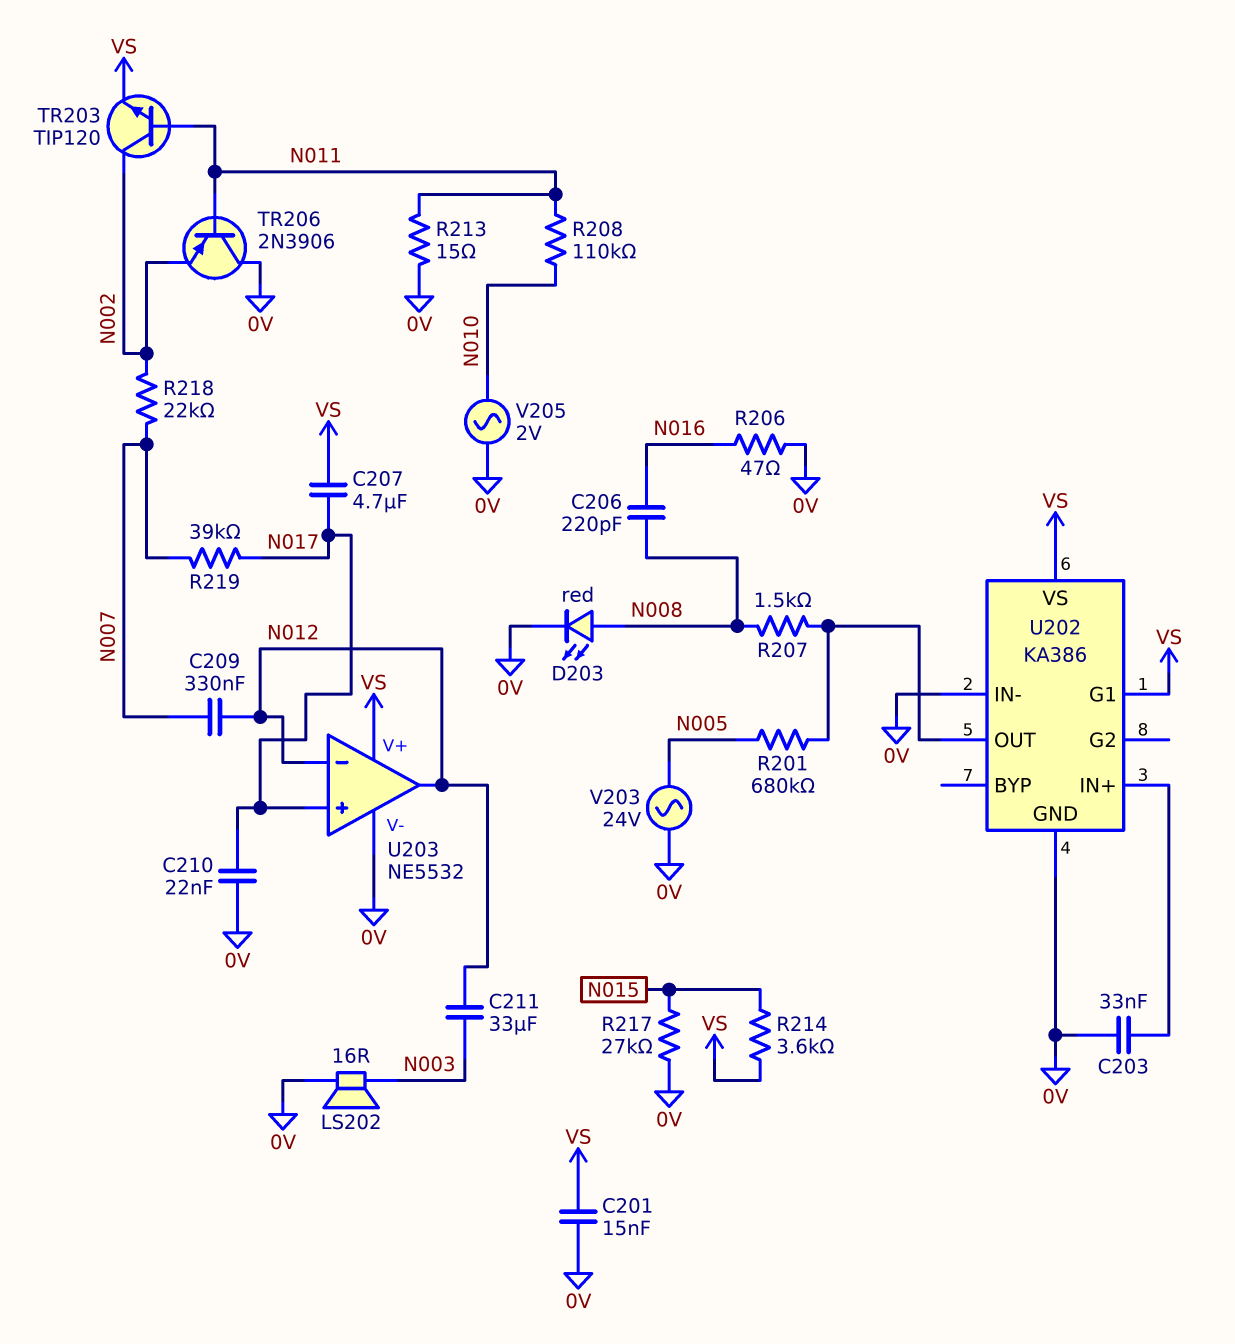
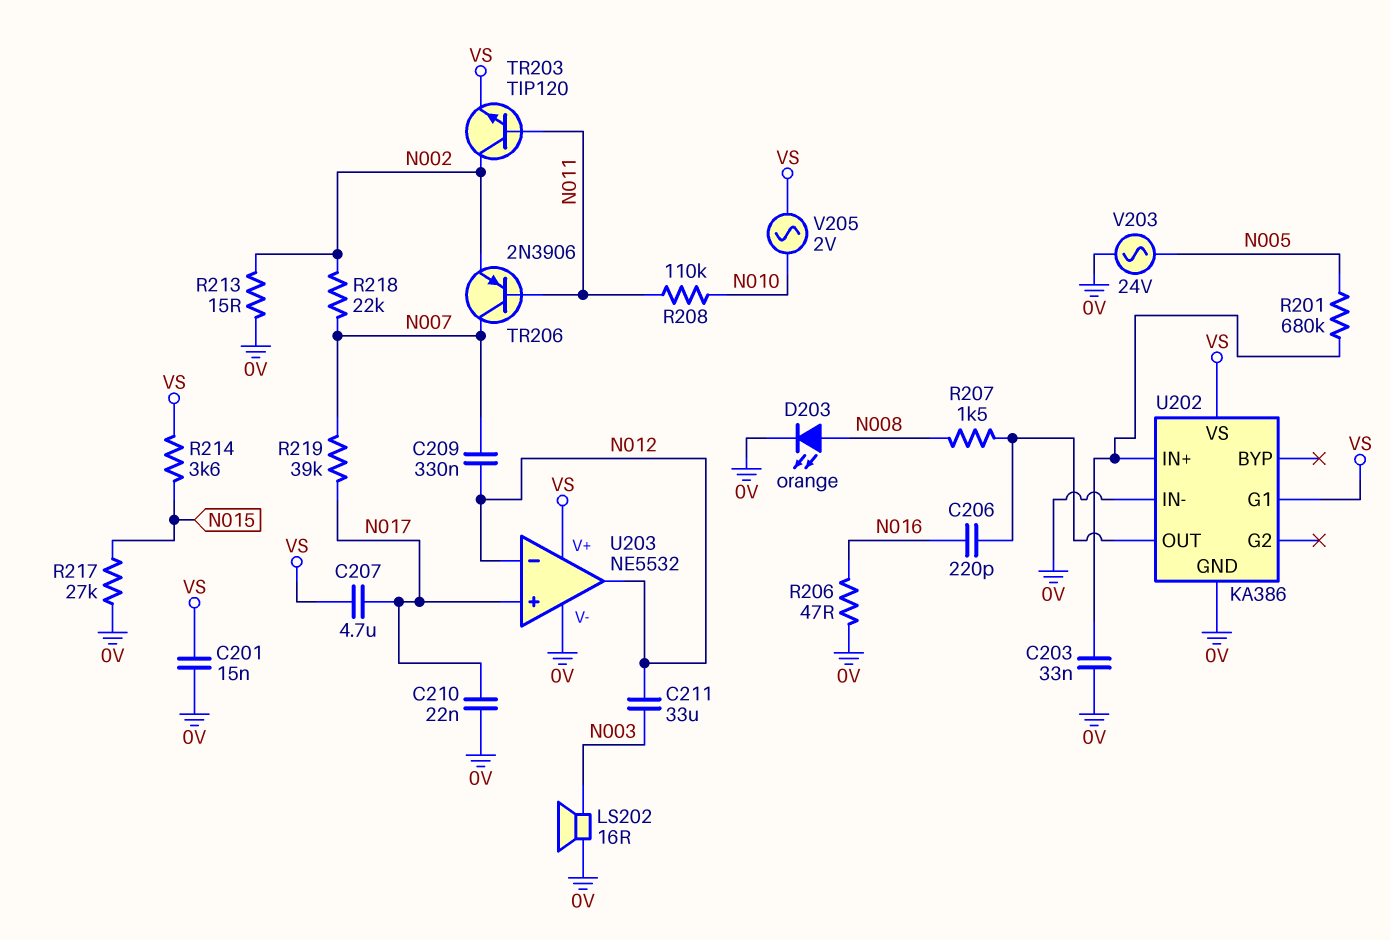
C206: 220pF (N008, N016) -> 220pF (N016, U202/OUT)
D203: LED red (A N008, K 0V) -> LED orange (A N008, K 0V)
R201: 680k (N005, U202/OUT) -> 680k (N005, U202/IN+)
R213: 15 (0V, N011) -> 15 (0V, N002)
TR206: PNP 2N3906 (B N011, C 0V, E N002) -> PNP 2N3906 (B N011, C N007, E N002)
V205: AC 2V (0V, N010) -> AC 2V (N010, VS)

